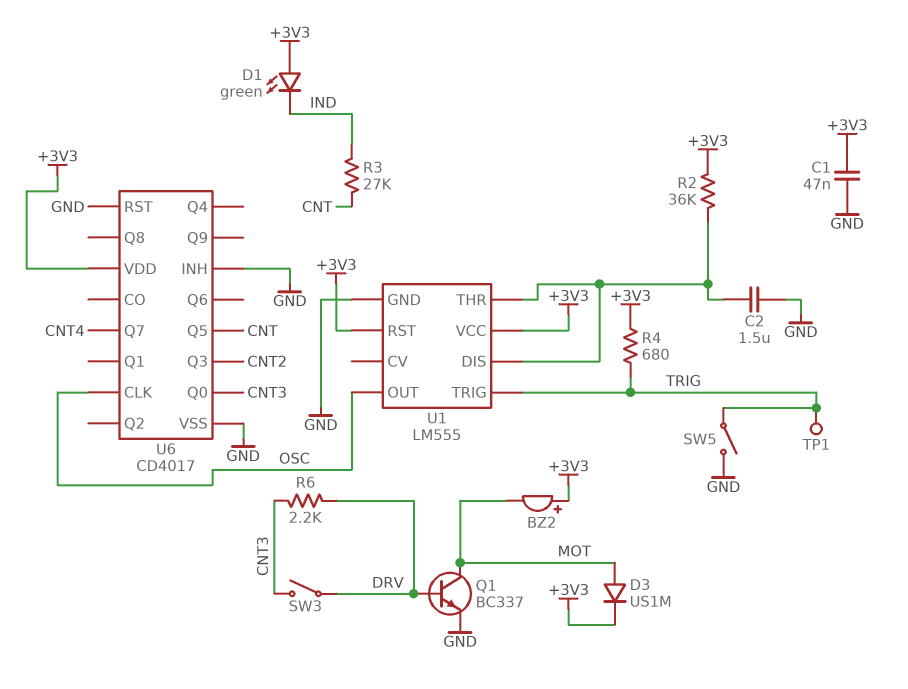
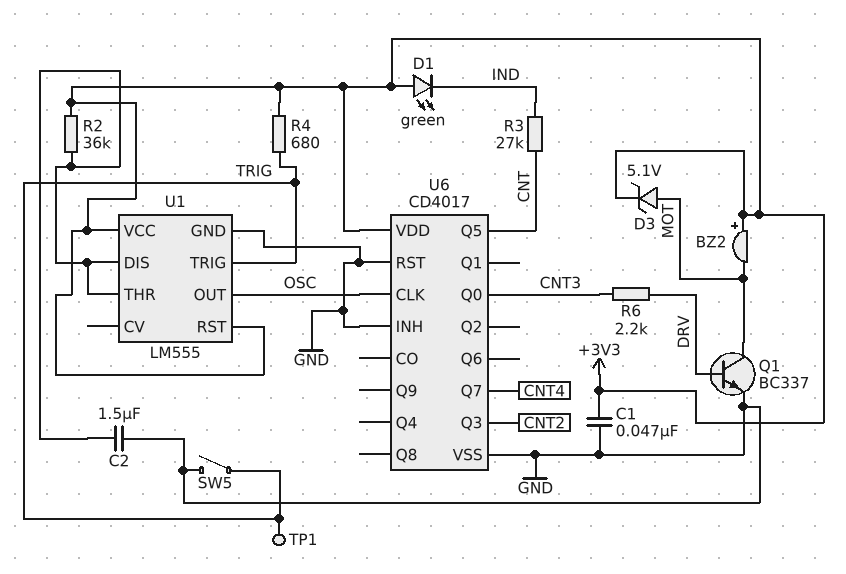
D3: diode US1M (A MOT, K +3V3) -> zener 5.1V (A MOT, K +3V3)
SW3: switch (CNT3, DRV) -> none

